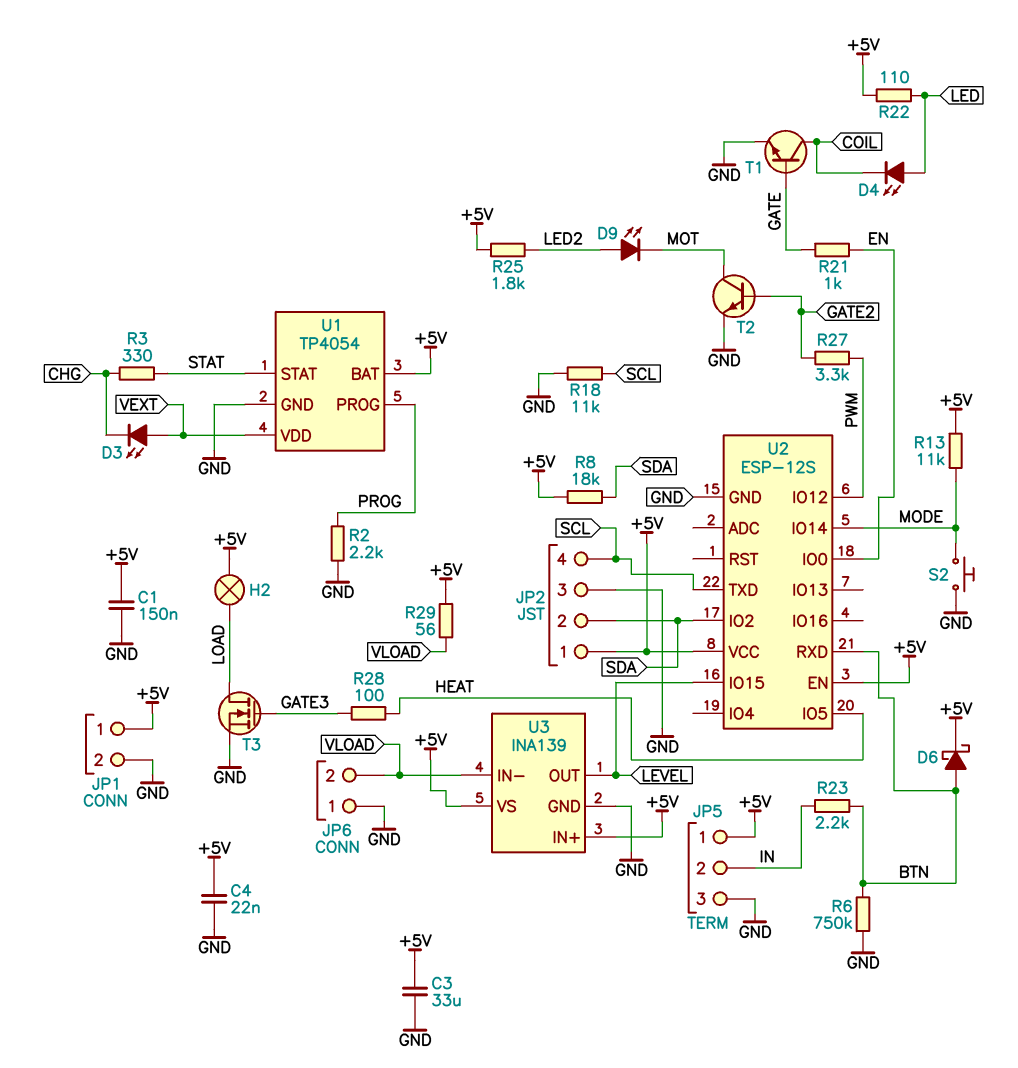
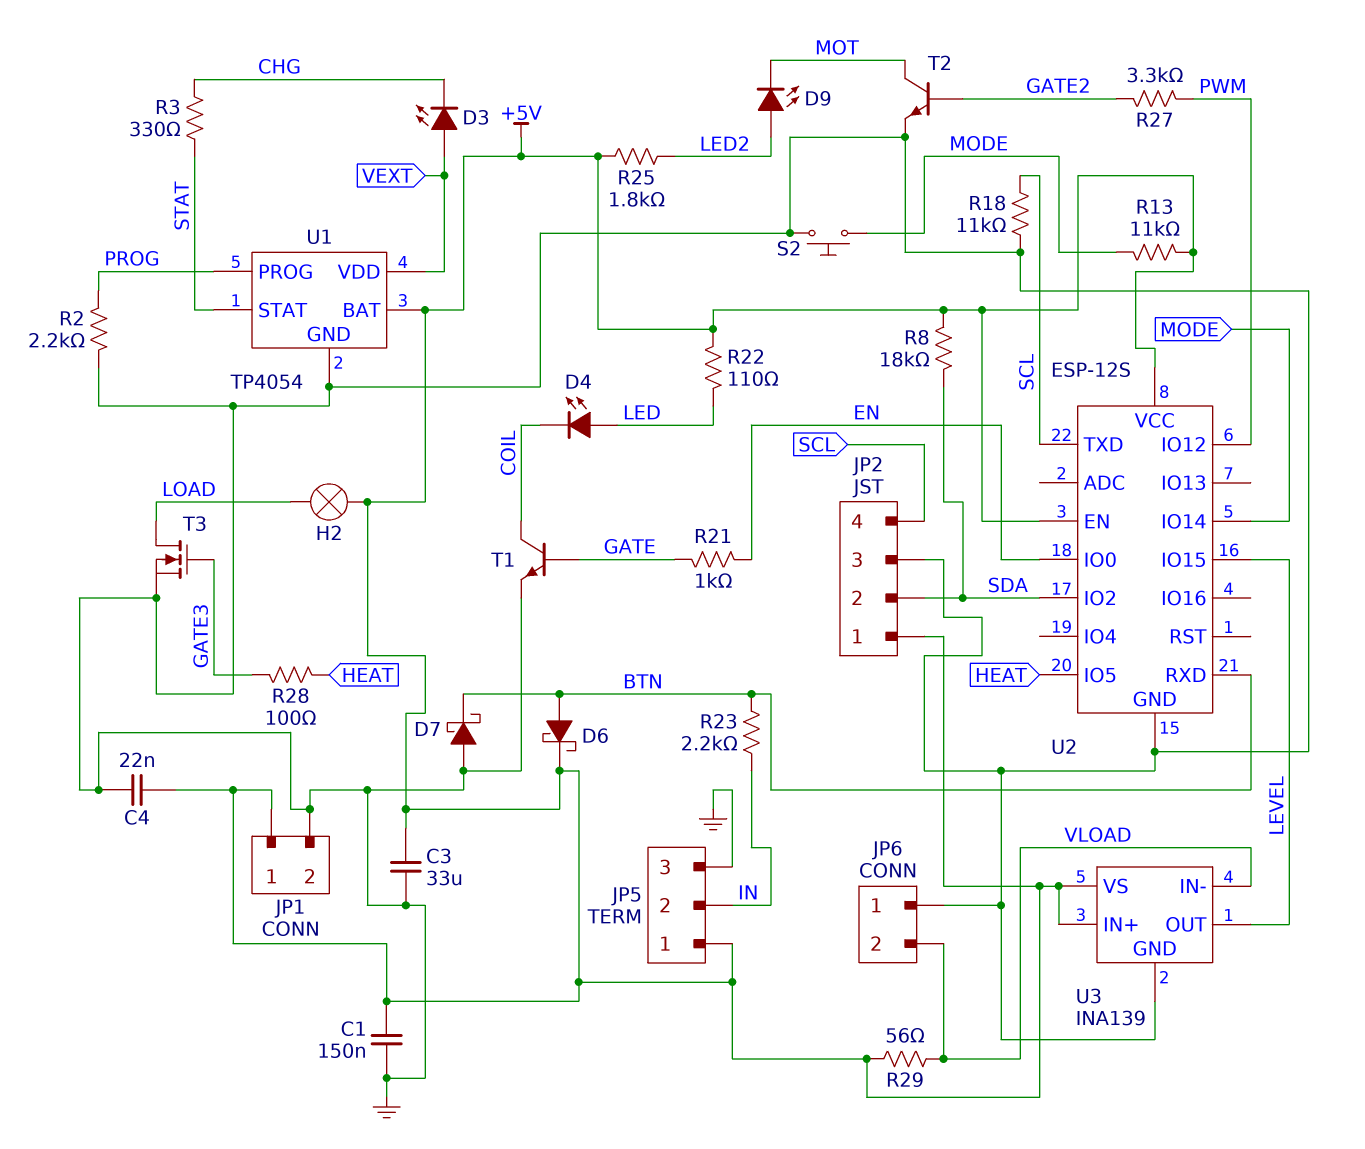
D7: none -> schottky (A GND, K BTN)
R6: 750k (BTN, GND) -> none

